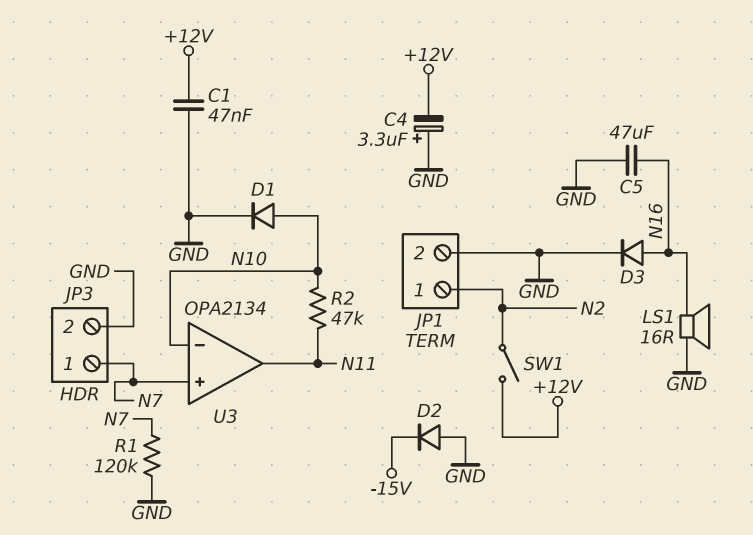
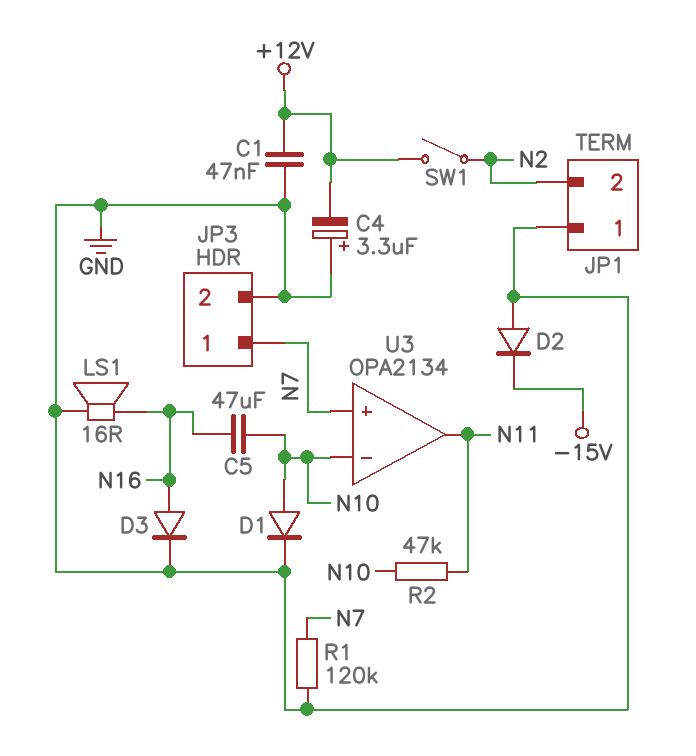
C5: 47uF (GND, N16) -> 47uF (N10, N16)
JP1 pin 1: N2 -> GND
JP1 pin 2: GND -> N2

